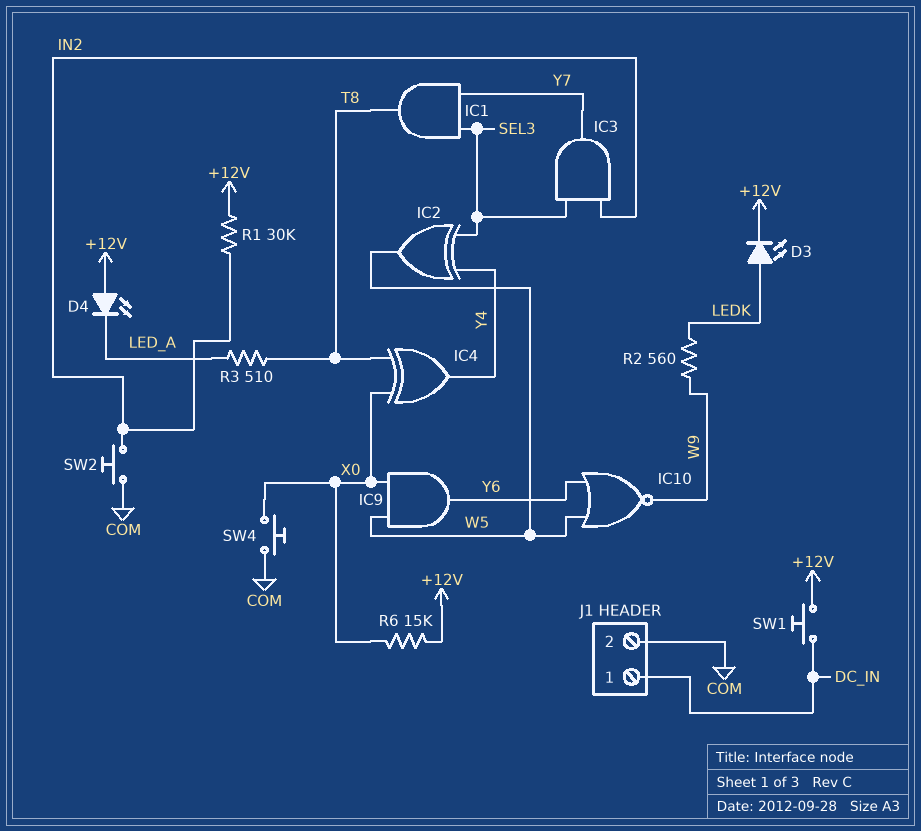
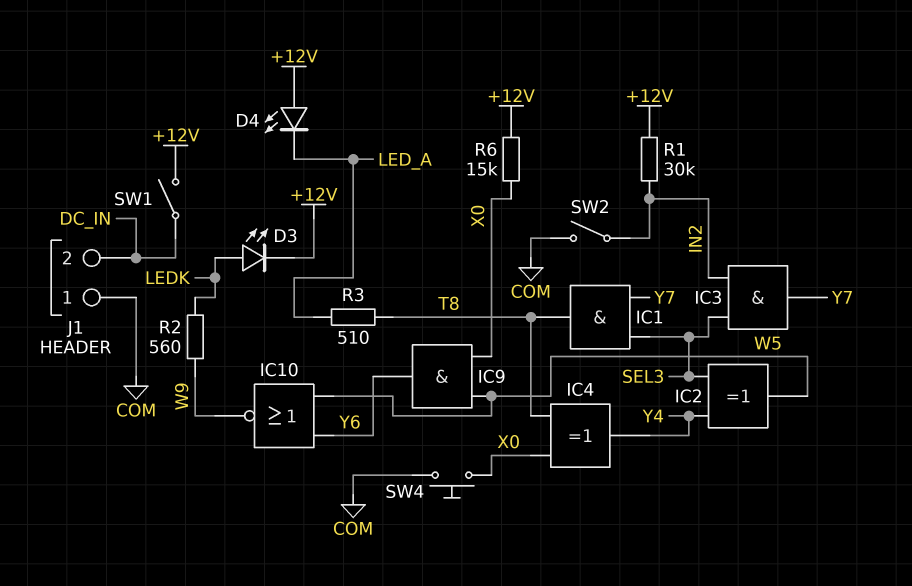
J1 pin 1: DC_IN -> COM
J1 pin 2: COM -> DC_IN
SW1: button (+12V, DC_IN) -> switch (+12V, DC_IN)
SW2: button (COM, IN2) -> switch (COM, IN2)

